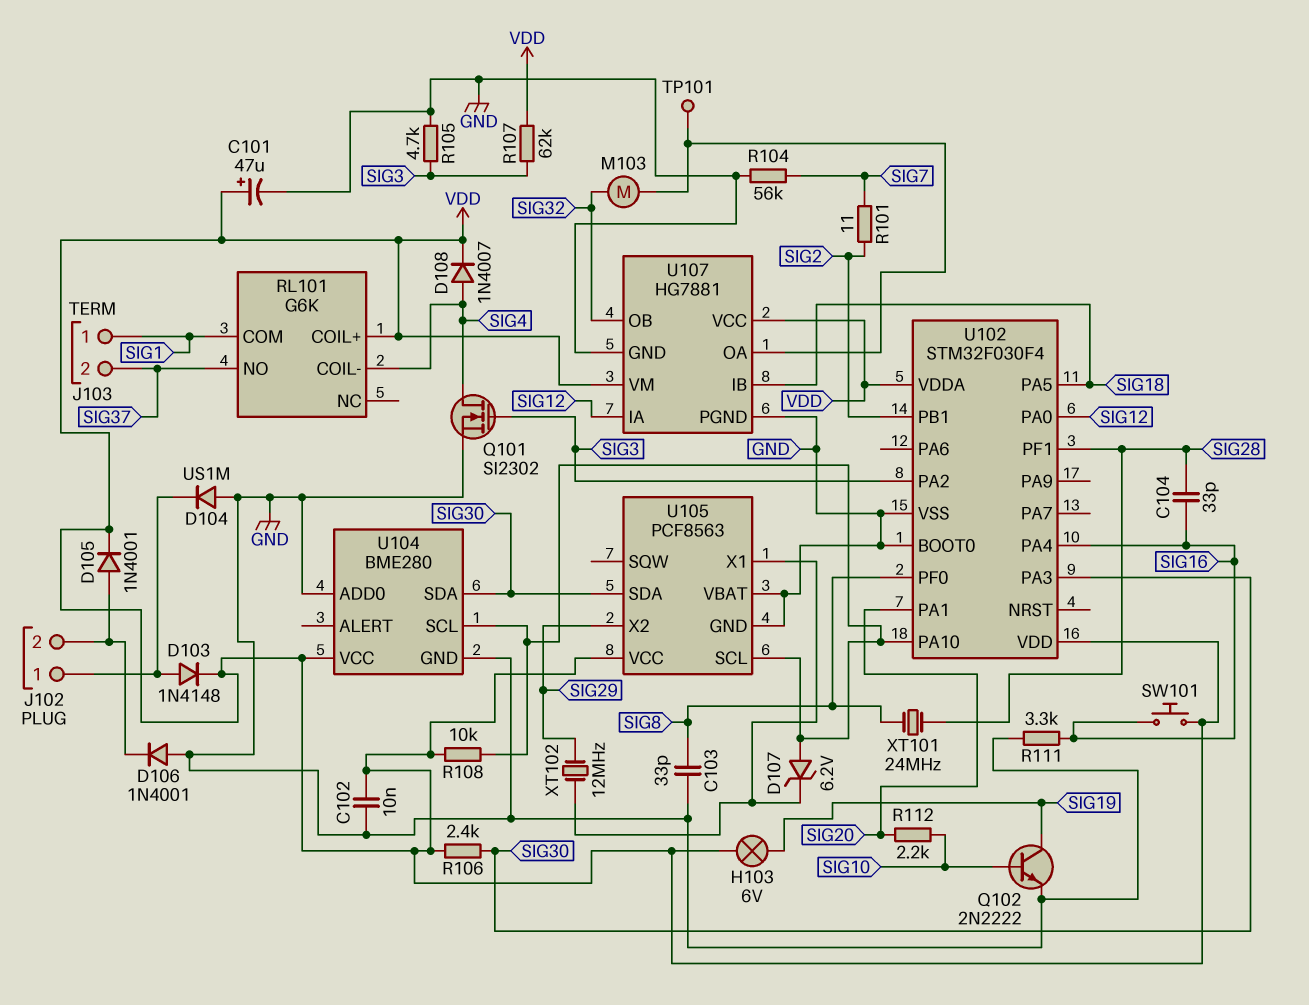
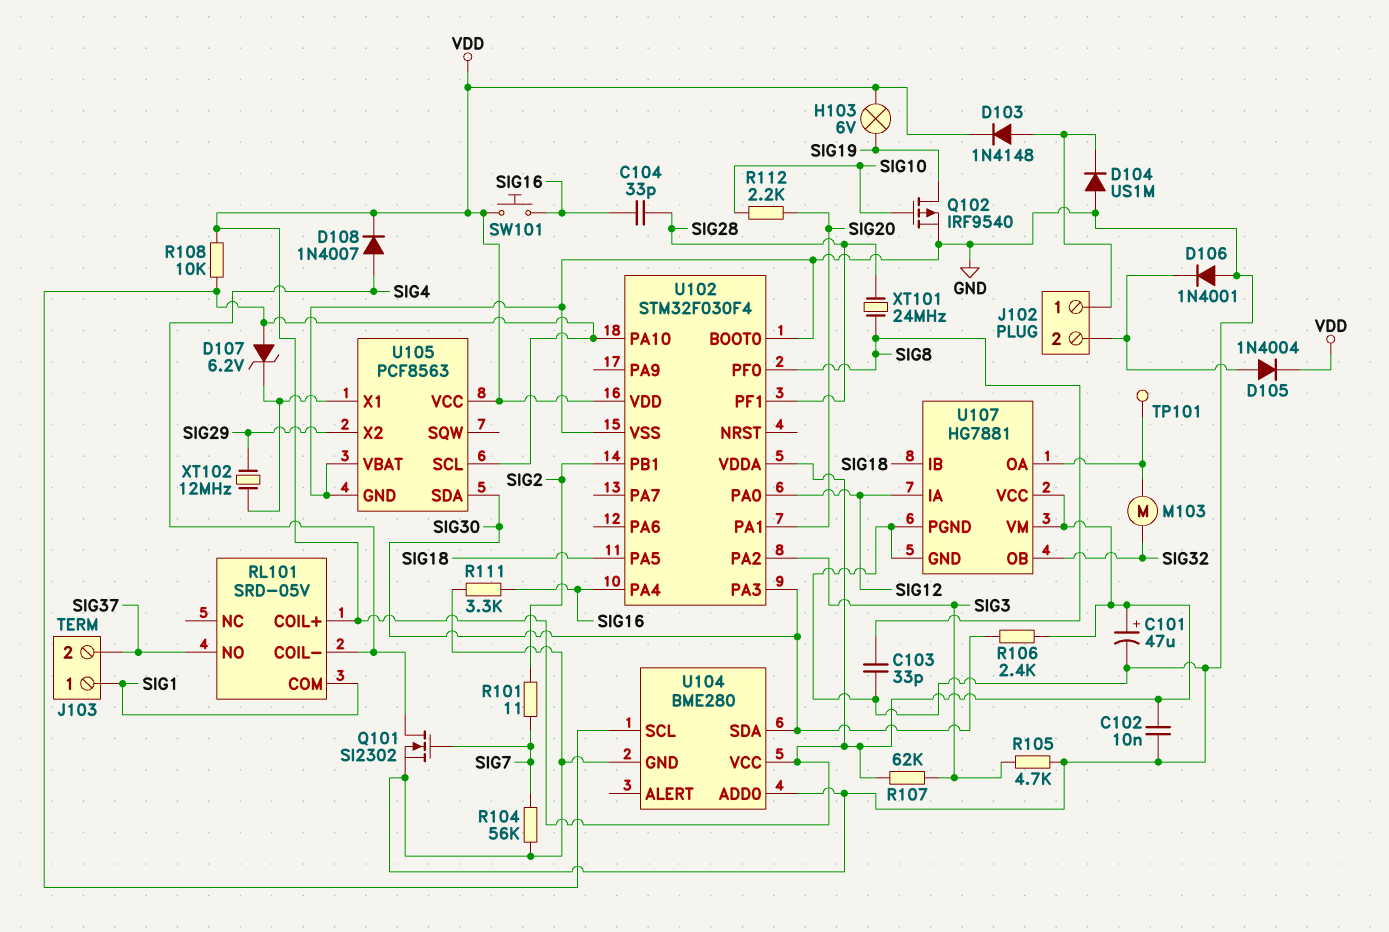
D105: diode 1N4001 (A J102/2, K VDD) -> diode 1N4004 (A J102/2, K VDD)
Q101: NMOS SI2302 (G SIG3, D SIG4, S GND) -> NMOS SI2302 (G SIG7, D SIG4, S GND)
Q102: NPN 2N2222 (B SIG10, C SIG19, E GND) -> PMOS IRF9540 (G SIG10, D SIG19, S GND)
RL101: G6K -> SRD-05V

